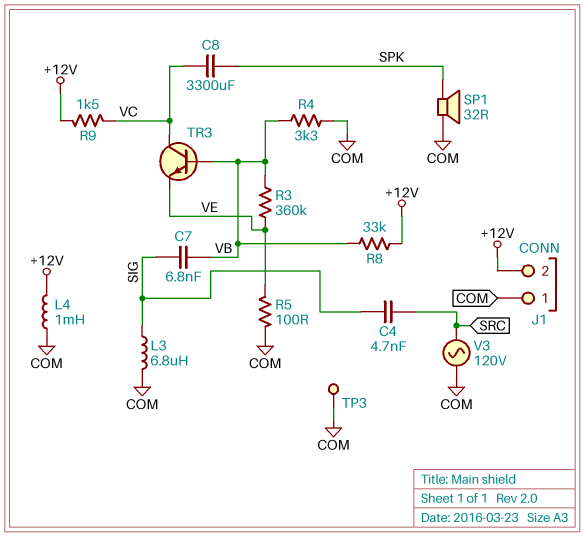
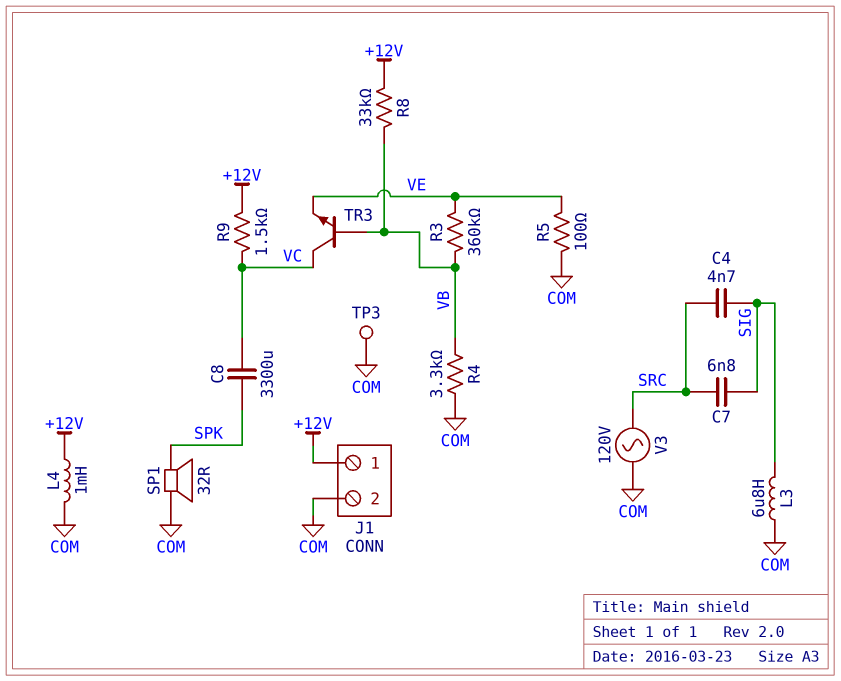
C7: 6.8nF (SIG, VB) -> 6.8nF (SIG, SRC)
J1 pin 1: COM -> +12V
J1 pin 2: +12V -> COM

